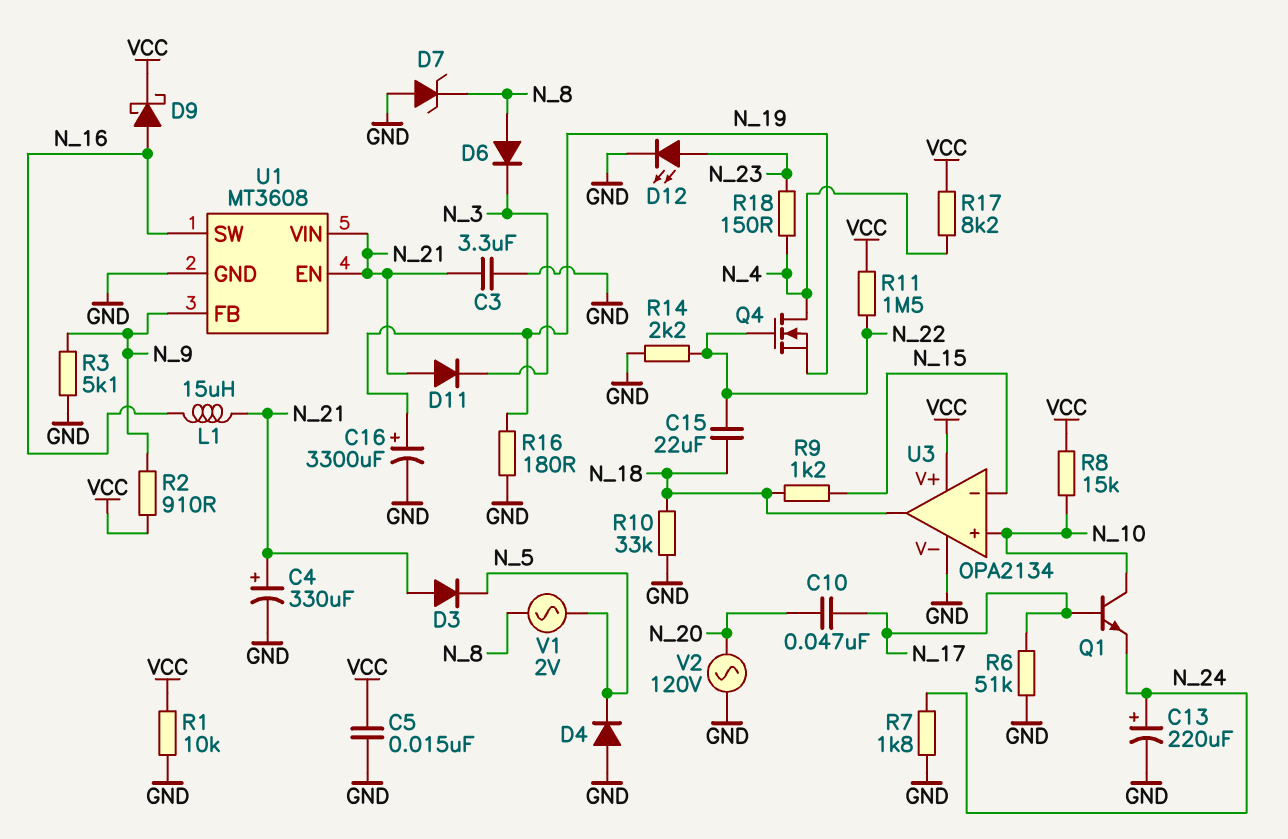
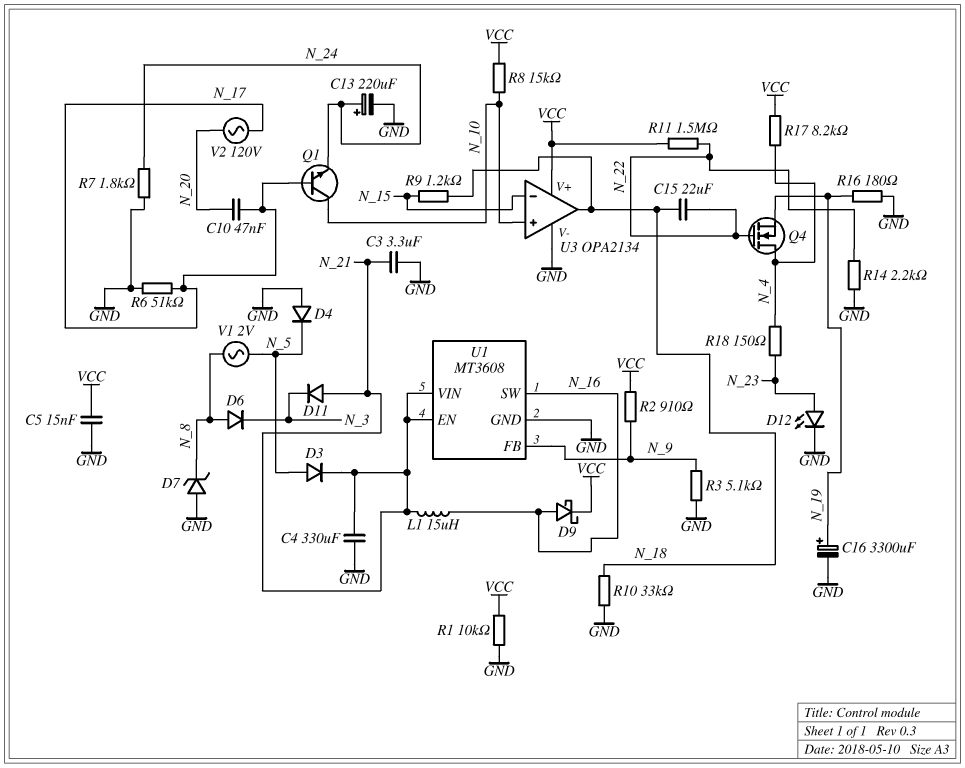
C4: 330uF (plus N_21, minus GND) -> 330uF (GND, N_21)
D3: diode (A N_21, K N_5) -> diode (A N_5, K N_21)
V2: AC 120V (GND, N_20) -> AC 120V (N_17, N_20)

